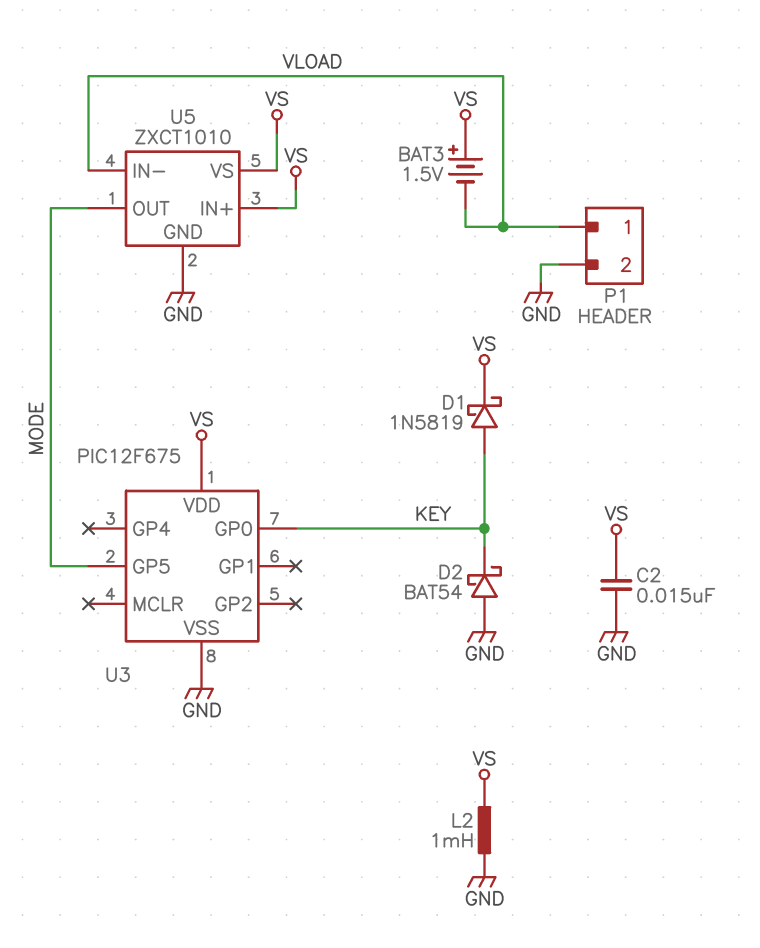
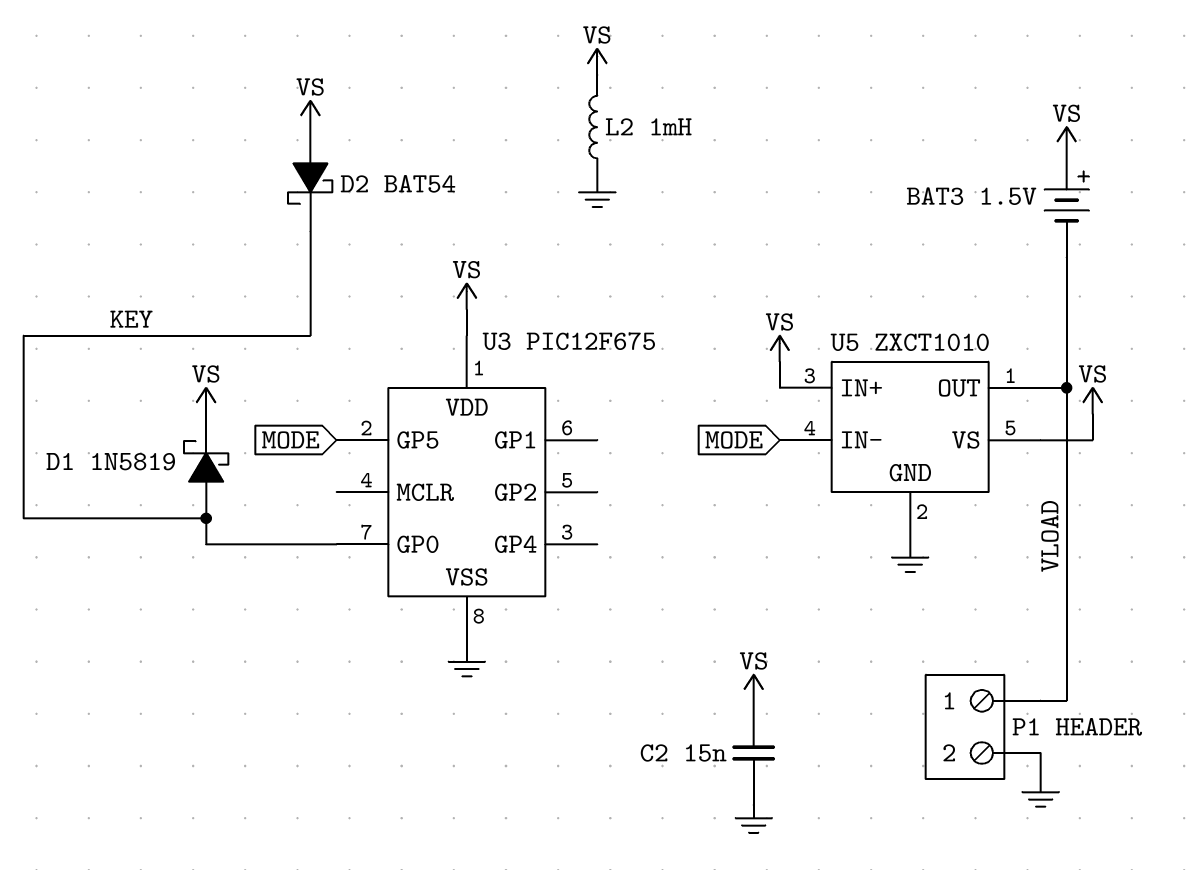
D2: schottky BAT54 (A GND, K KEY) -> schottky BAT54 (A VS, K KEY)
U5 pin IN-: VLOAD -> MODE
U5 pin OUT: MODE -> VLOAD

